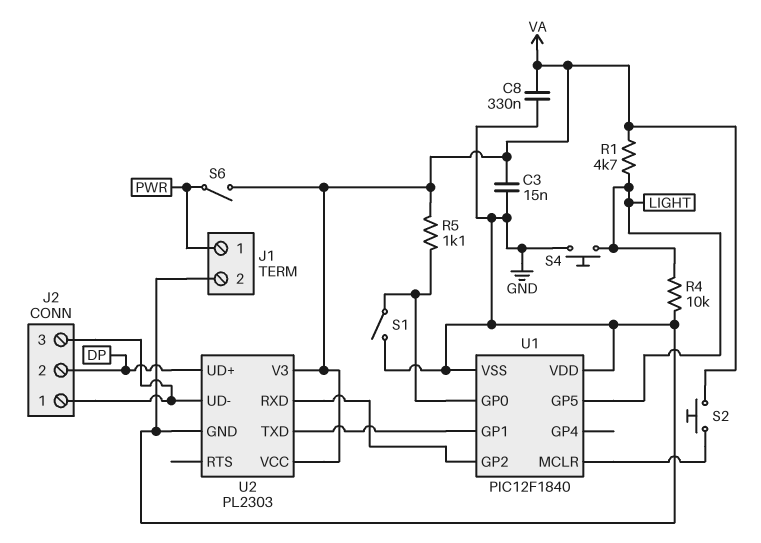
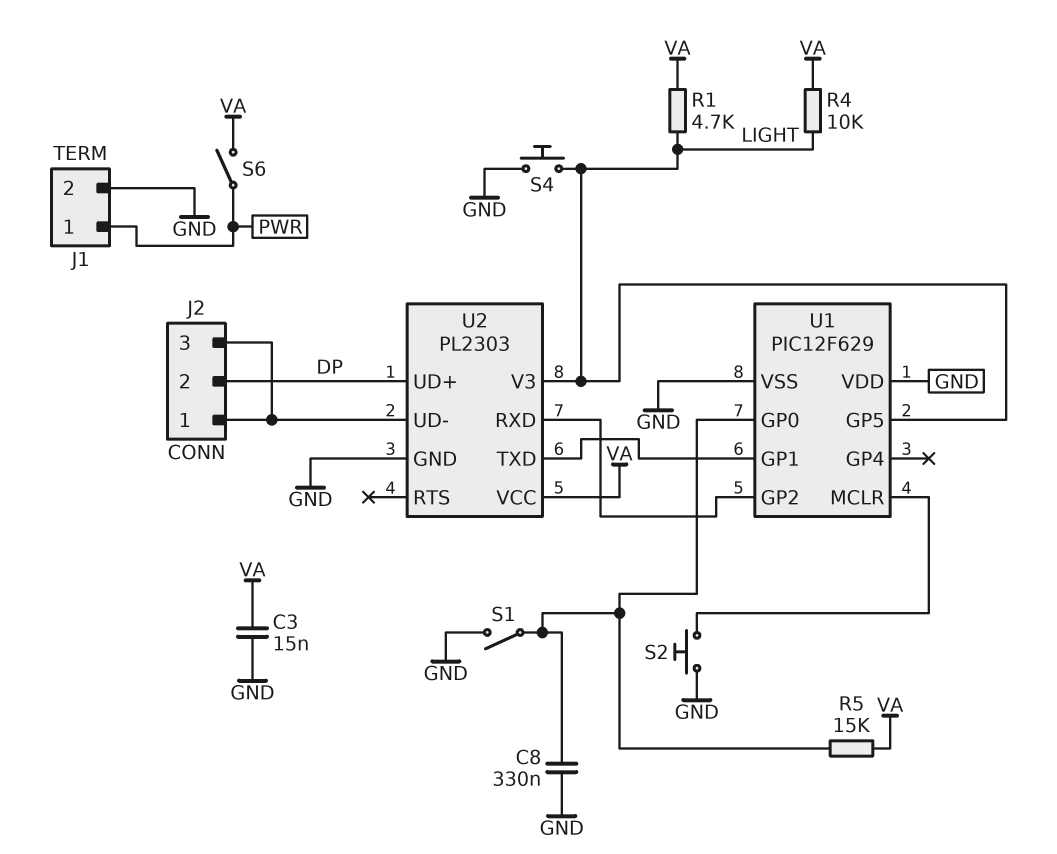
C8: 330nF (GND, VA) -> 330nF (GND, U1/GP0)
R4: 10k (GND, LIGHT) -> 10k (LIGHT, VA)
R5: 1.1k (U1/GP0, VA) -> 15k (U1/GP0, VA)
S2: button (U1/MCLR, VA) -> button (GND, U1/MCLR)
U1: PIC12F1840 -> PIC12F629
U2 pin V3: VA -> LIGHT

